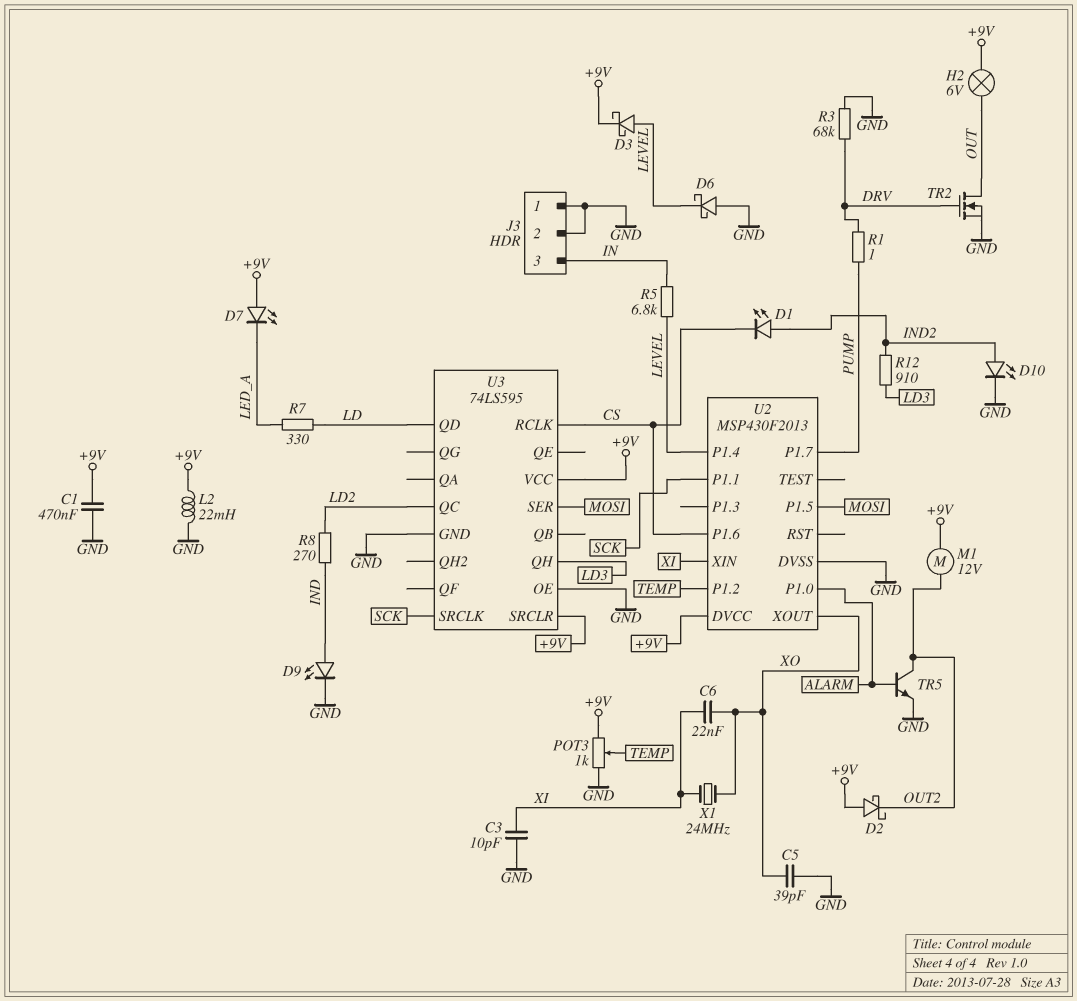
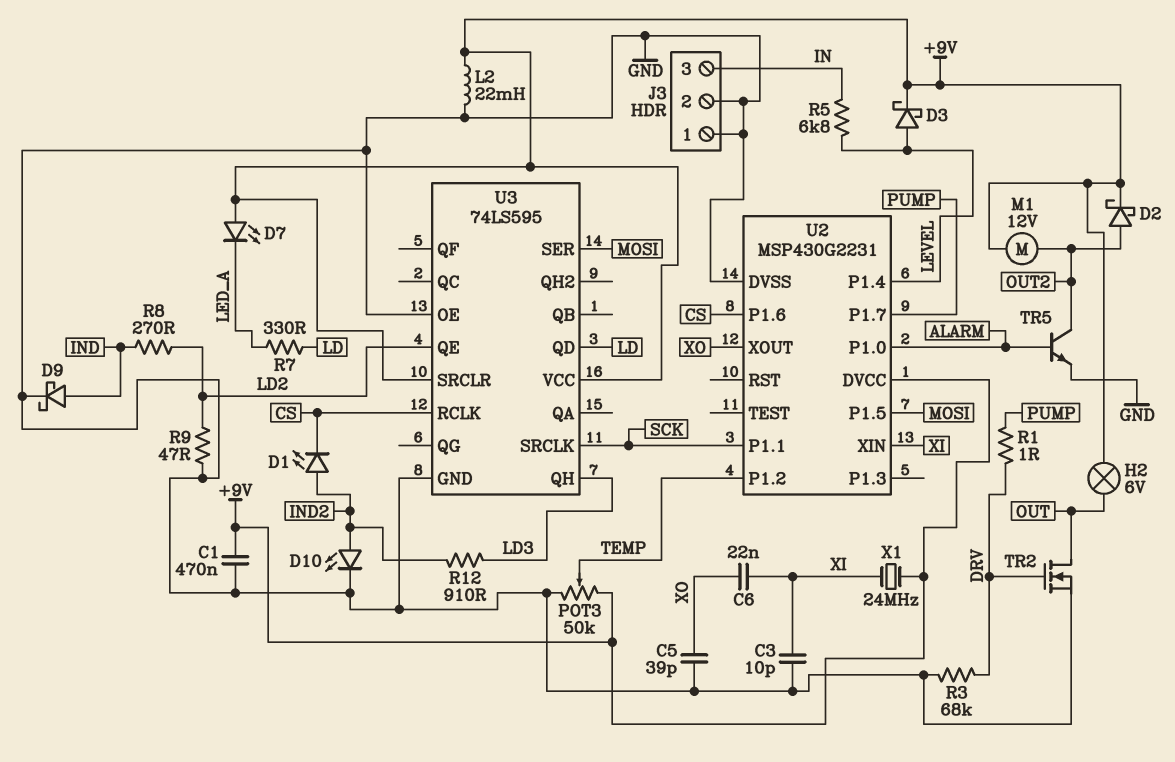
D2: schottky (A +9V, K OUT2) -> schottky (A OUT2, K +9V)
D6: schottky (A GND, K LEVEL) -> none
D9: LED (A IND, K GND) -> schottky (A IND, K GND)
POT3: 1k (+9V, GND, wiper TEMP) -> 50k (+9V, GND, wiper TEMP)
R9: none -> 47 (GND, LD2)
U2: MSP430F2013 -> MSP430G2231
U3 pin QC: LD2 -> none
U3 pin QE: none -> LD2
X1: 24MHz (XI, XO) -> 24MHz (+9V, XI)

